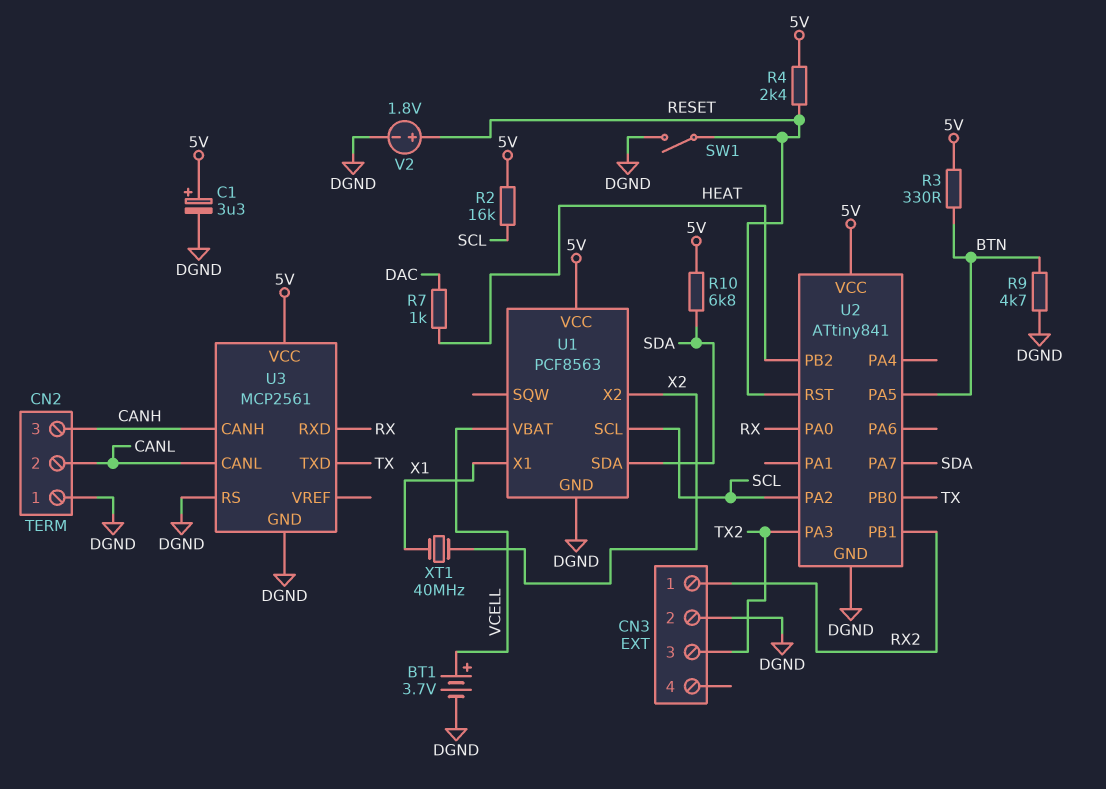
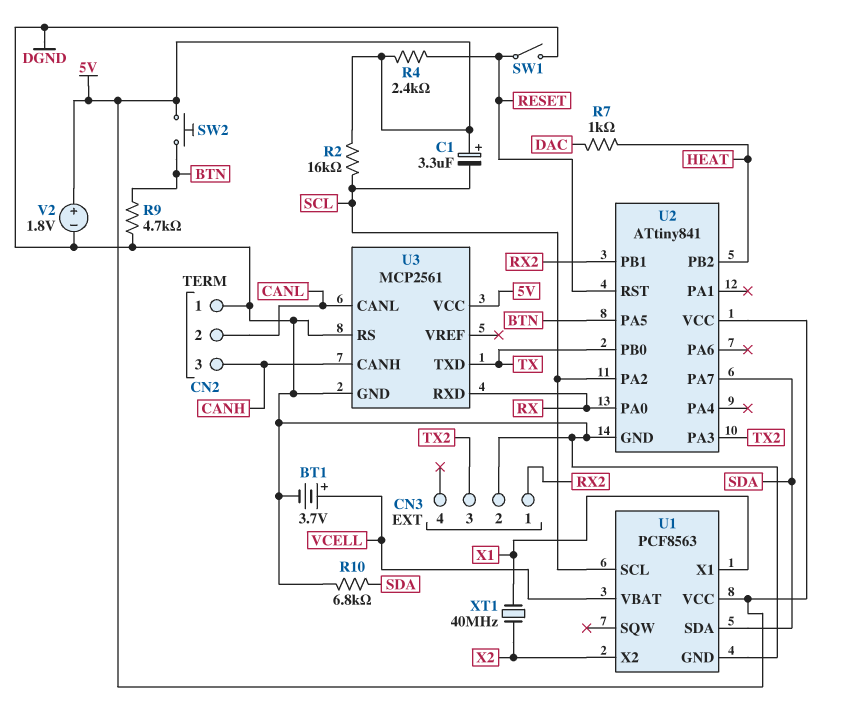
C1: 3.3uF (plus 5V, minus DGND) -> 3.3uF (plus 5V, minus SCL)
R3: 330 (5V, BTN) -> none
R10: 6.8k (5V, SDA) -> 6.8k (DGND, SDA)
SW2: none -> button (5V, BTN)
V2: 1.8V (plus RESET, minus DGND) -> 1.8V (plus 5V, minus DGND)

